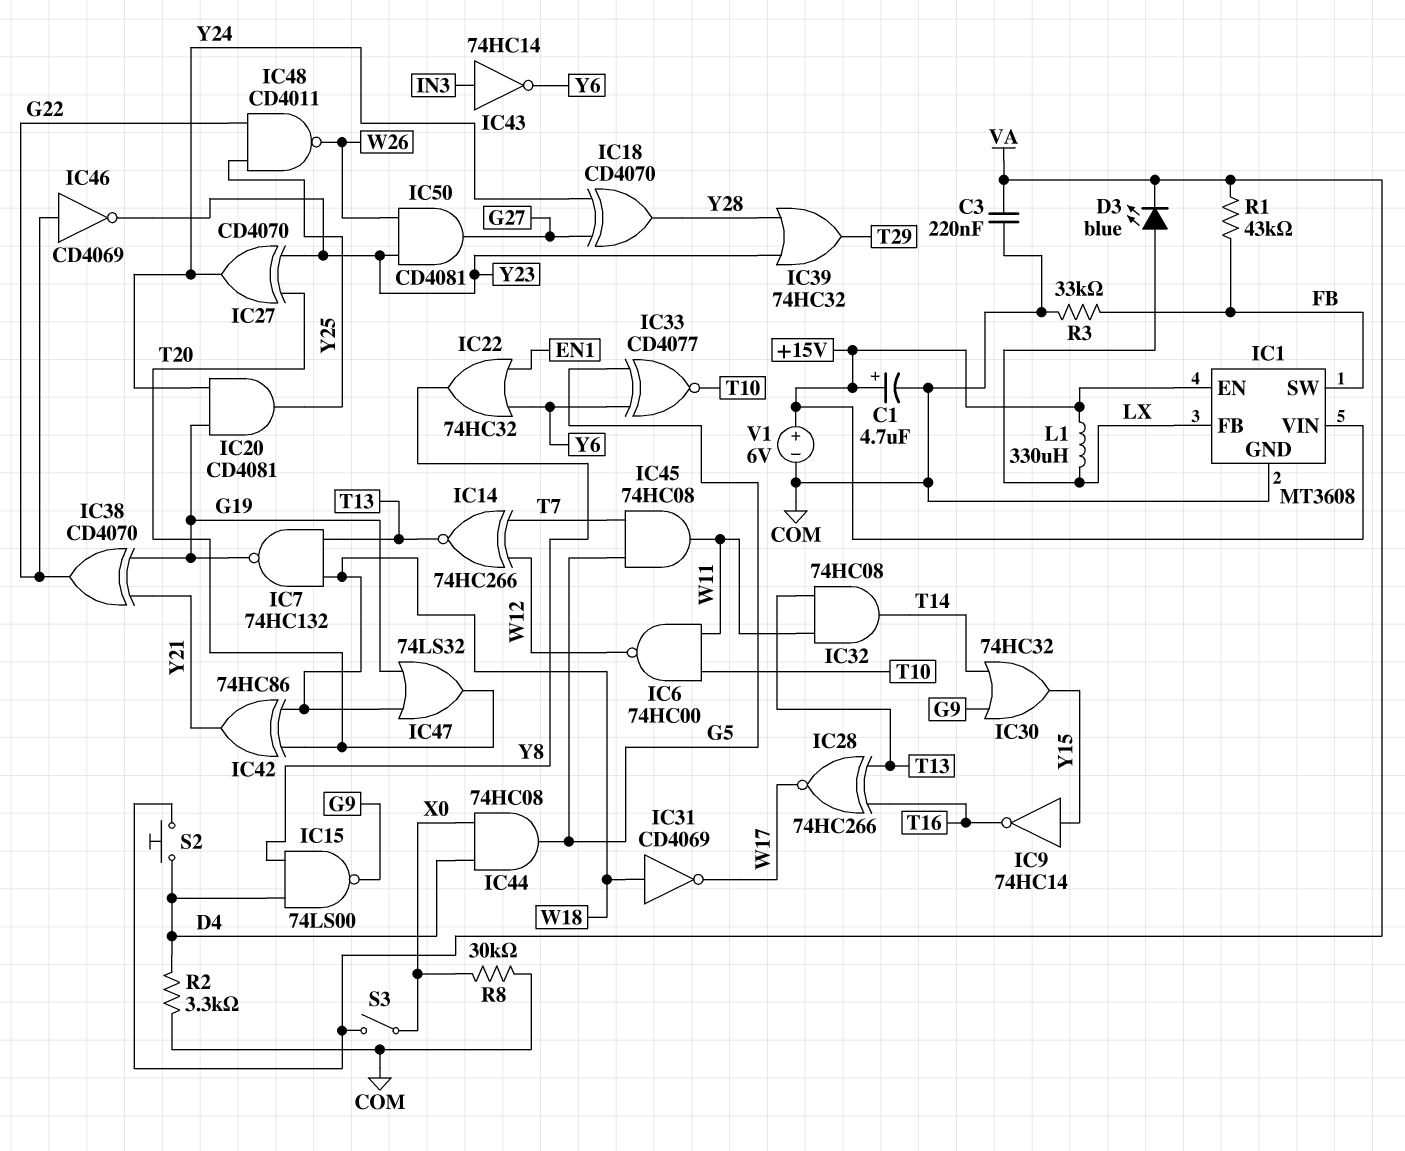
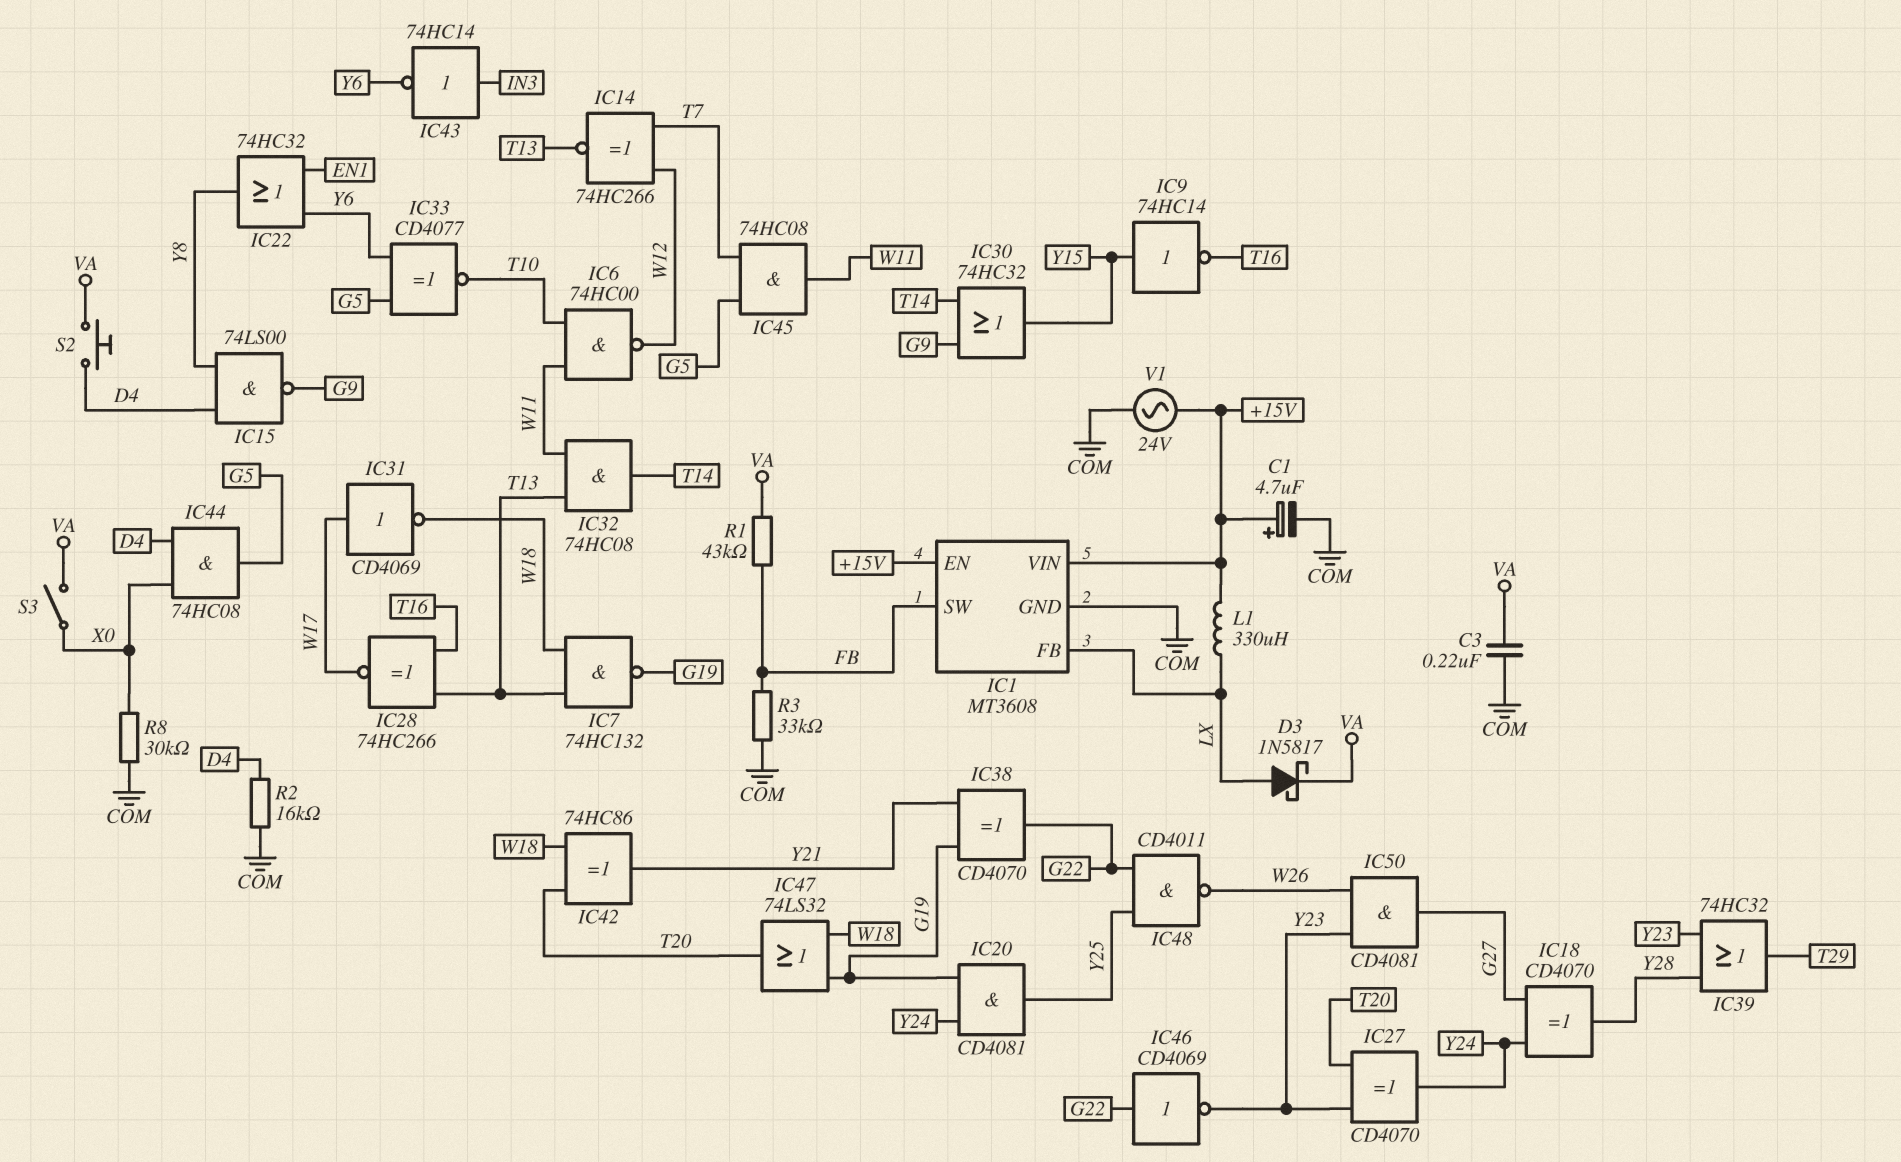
D3: LED blue (A LX, K VA) -> schottky 1N5817 (A LX, K VA)
IC31: NOT CD4069 (in W18, out W17) -> NOT CD4069 (in W17, out W18)
R2: 3.3k (COM, D4) -> 16k (COM, D4)
V1: 6V (plus +15V, minus COM) -> AC 24V (+15V, COM)

